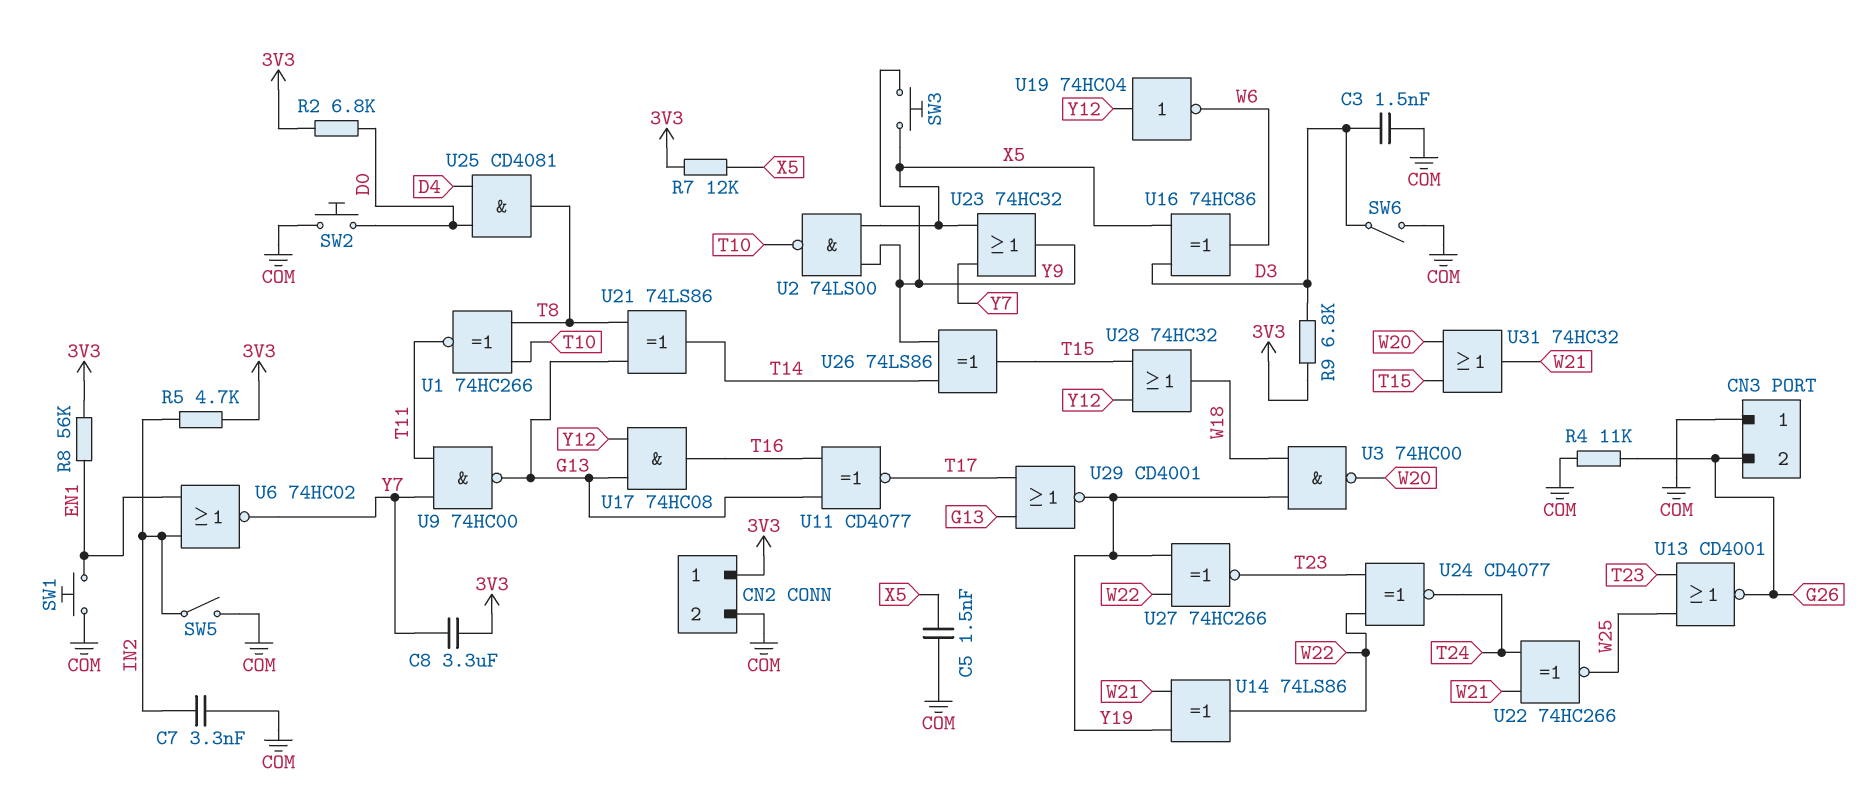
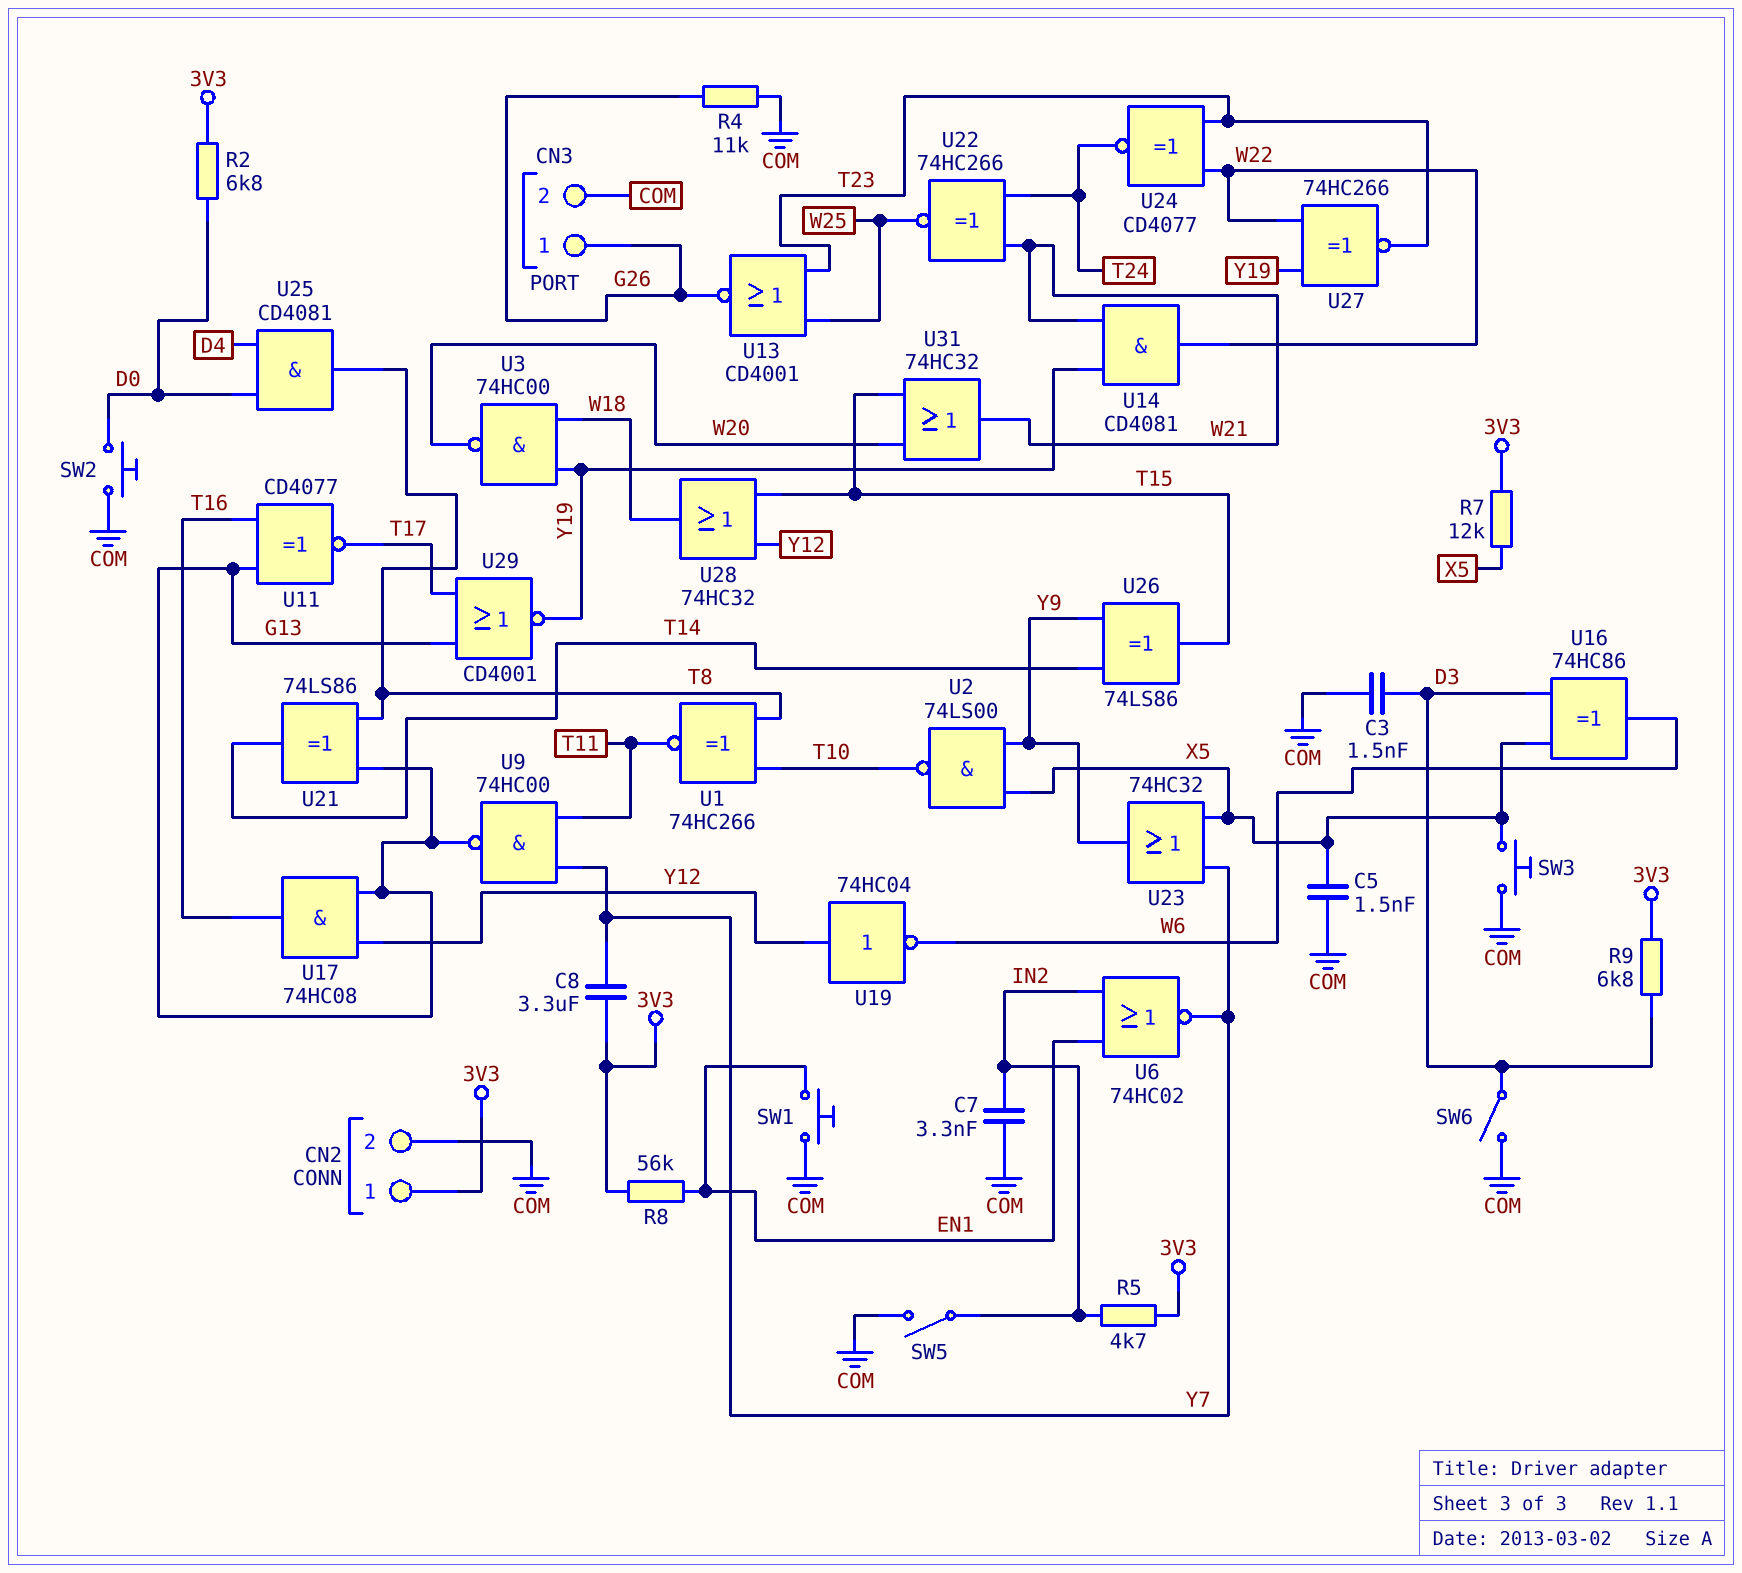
CN3 pin 1: COM -> G26
CN3 pin 2: G26 -> COM
SW3: button (X5, Y9) -> button (COM, X5)
U14: XOR 74LS86 (in W21, in Y19, out W22) -> AND CD4081 (in W21, in Y19, out W22)

